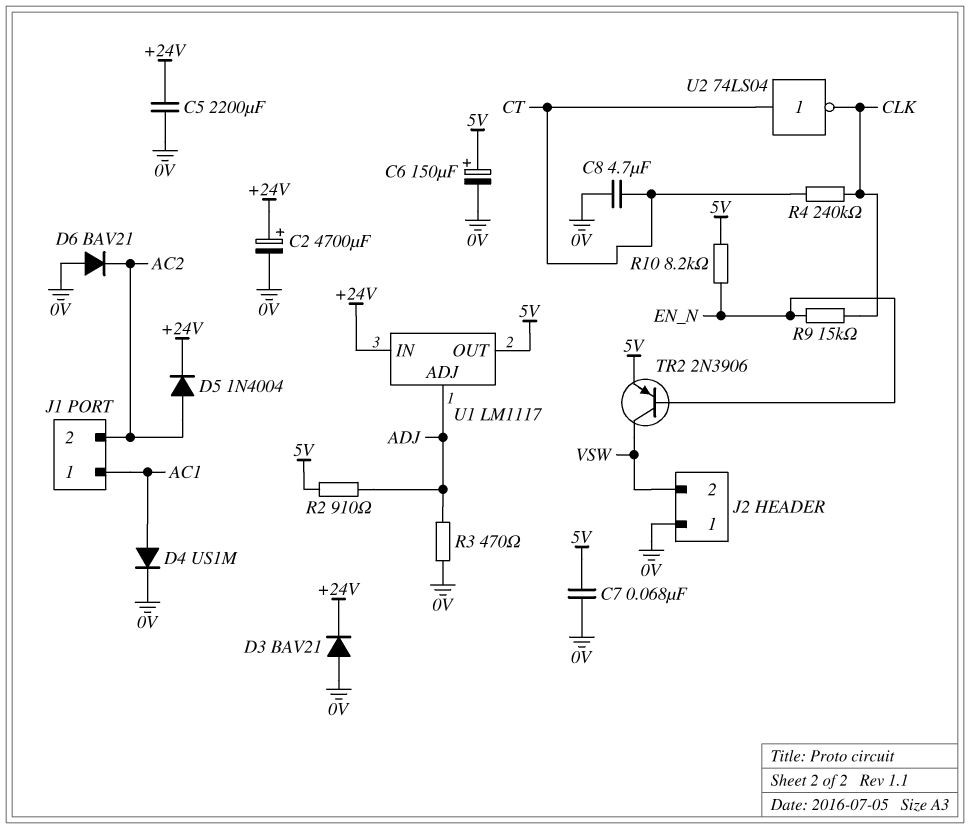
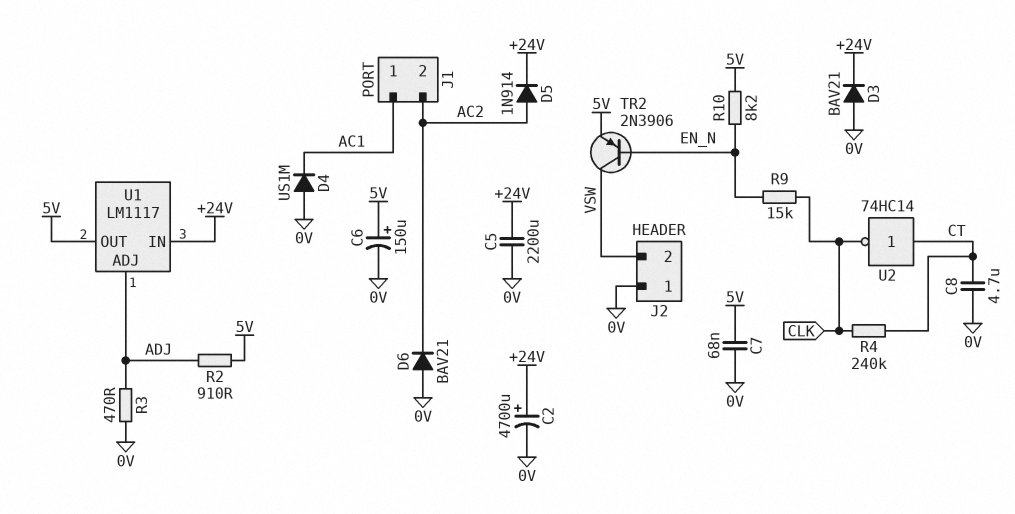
D4: diode US1M (A AC1, K 0V) -> diode US1M (A 0V, K AC1)
D5: diode 1N4004 (A AC2, K +24V) -> diode 1N914 (A AC2, K +24V)
U2: NOT 74LS04 (in CT, out CLK) -> NOT 74HC14 (in CT, out CLK)

